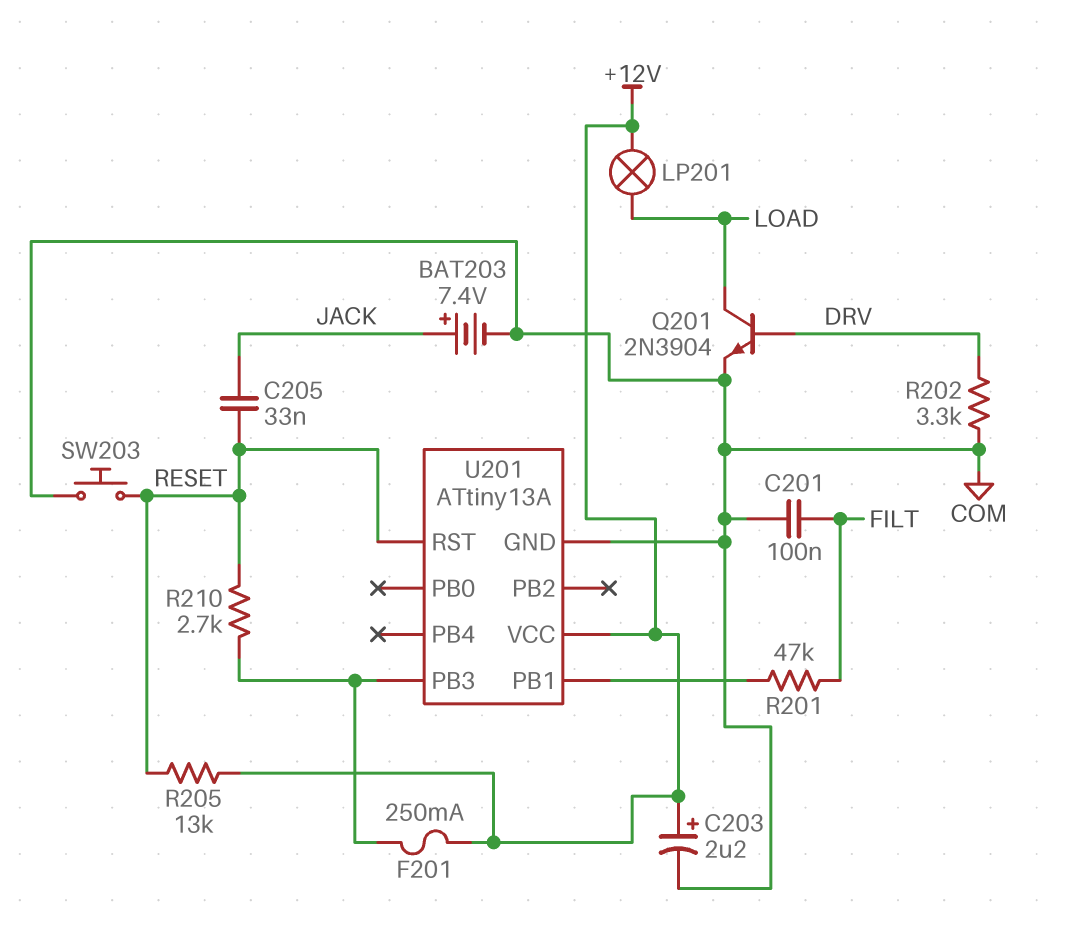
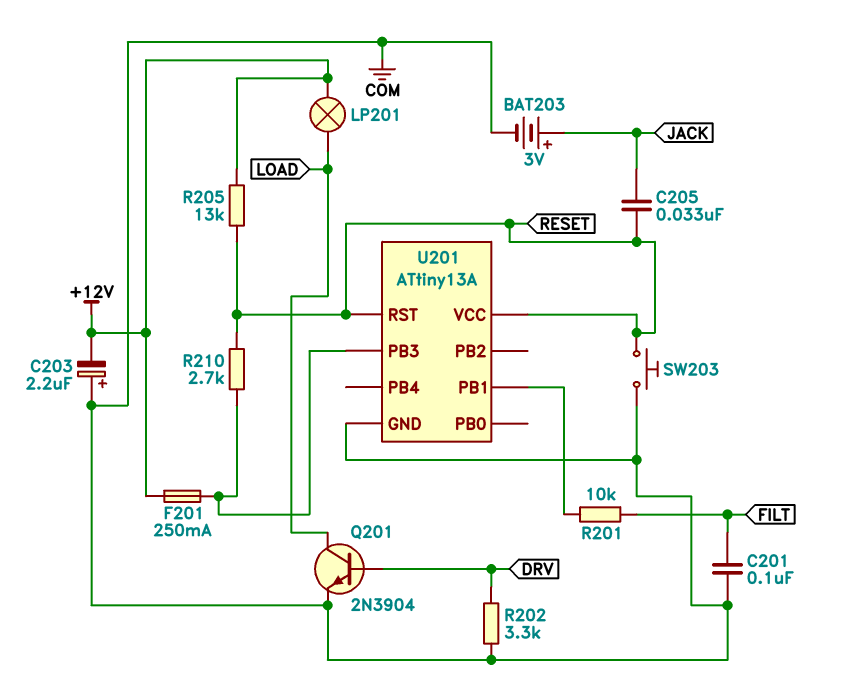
BAT203: 7.4V (plus JACK, minus COM) -> 3V (plus JACK, minus COM)
C203: 2.2uF (plus +12V, minus COM) -> 2.2uF (plus COM, minus +12V)
R201: 47k (FILT, U201/PB1) -> 10k (FILT, U201/PB1)
U201 pin VCC: +12V -> RESET

